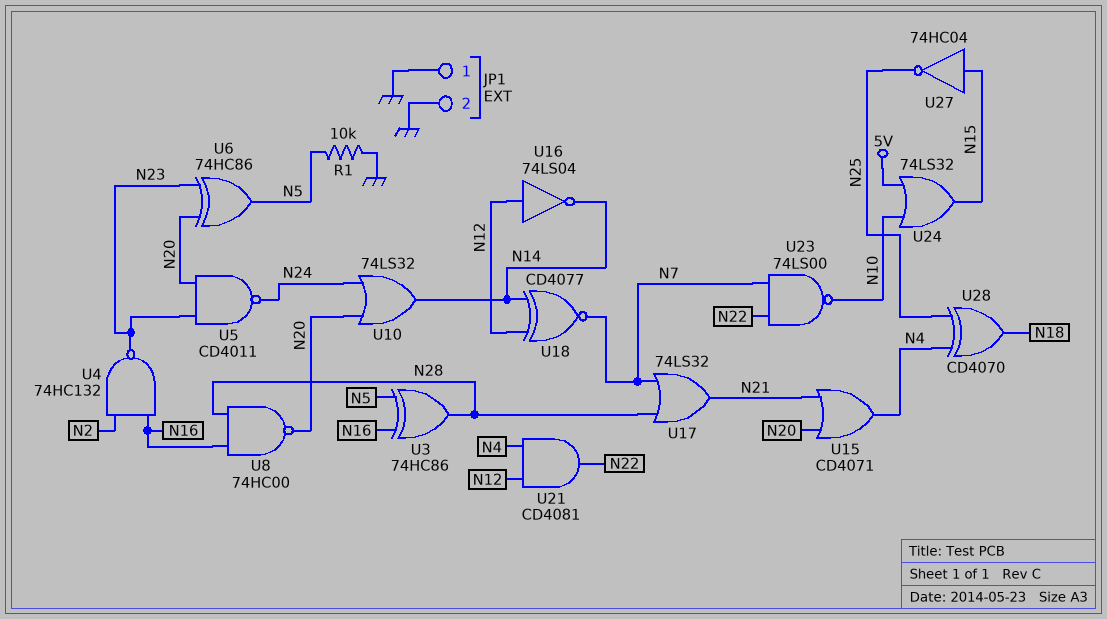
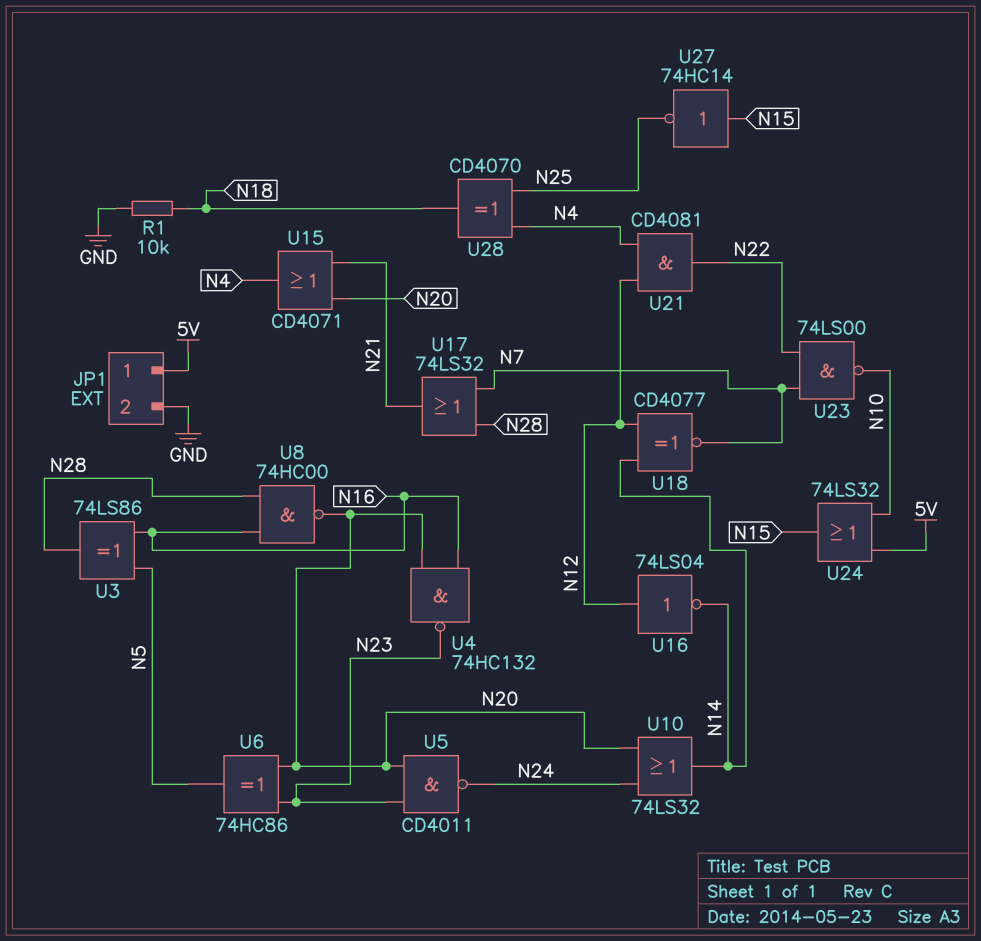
JP1 pin 1: GND -> 5V
R1: 10k (GND, N5) -> 10k (GND, N18)
U3: XOR 74HC86 (in N5, in N16, out N28) -> XOR 74LS86 (in N5, in N16, out N28)
U4: NAND 74HC132 (in N2, in N16, out N23) -> NAND 74HC132 (in N16, in N20, out N23)
U27: NOT 74HC04 (in N15, out N25) -> NOT 74HC14 (in N15, out N25)

